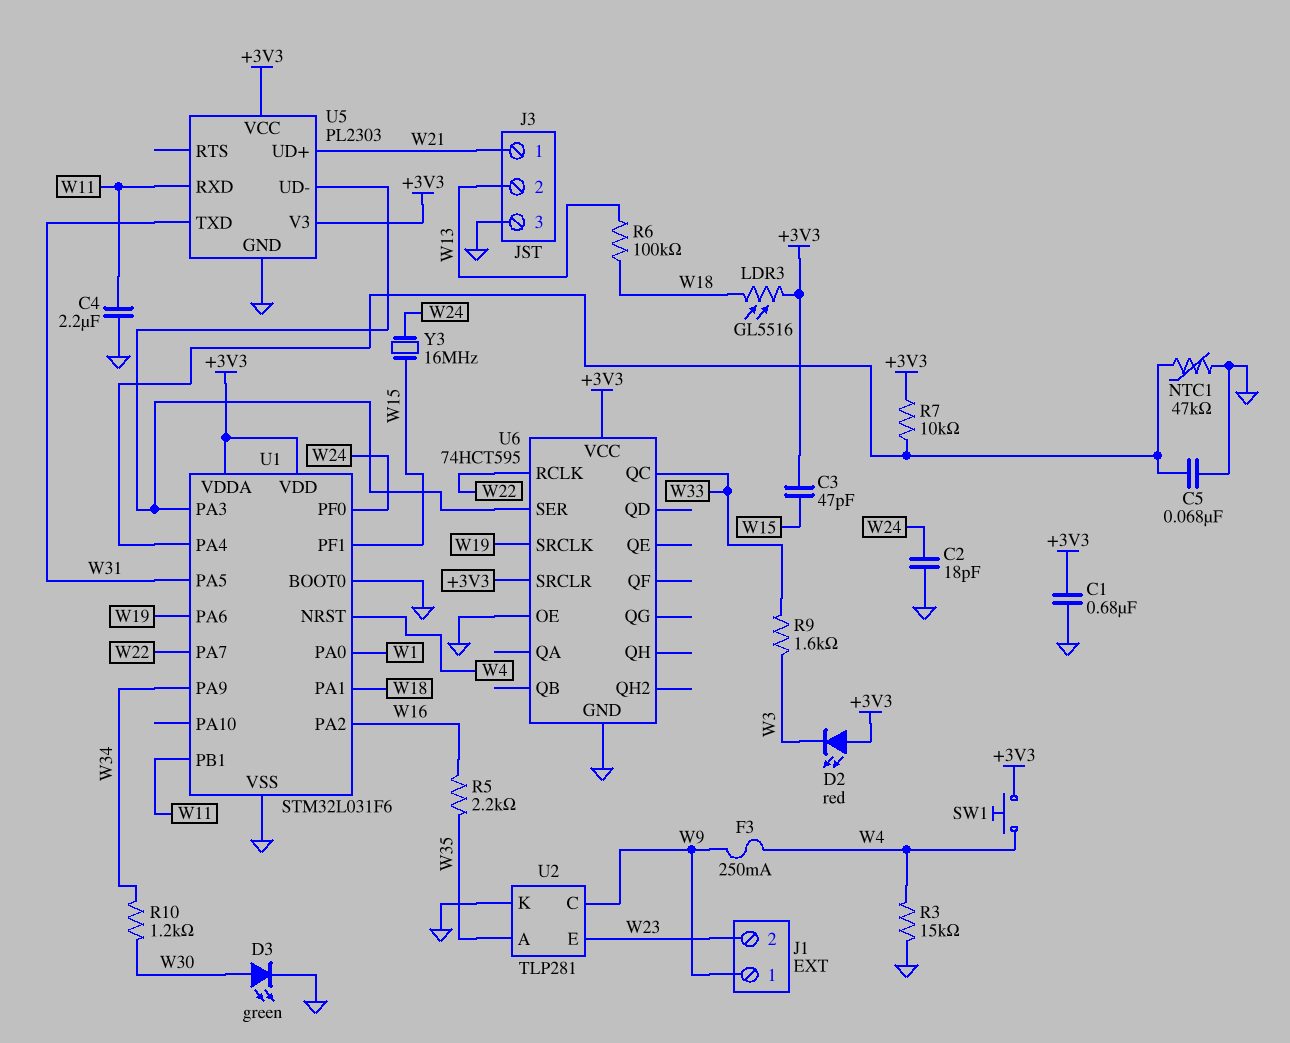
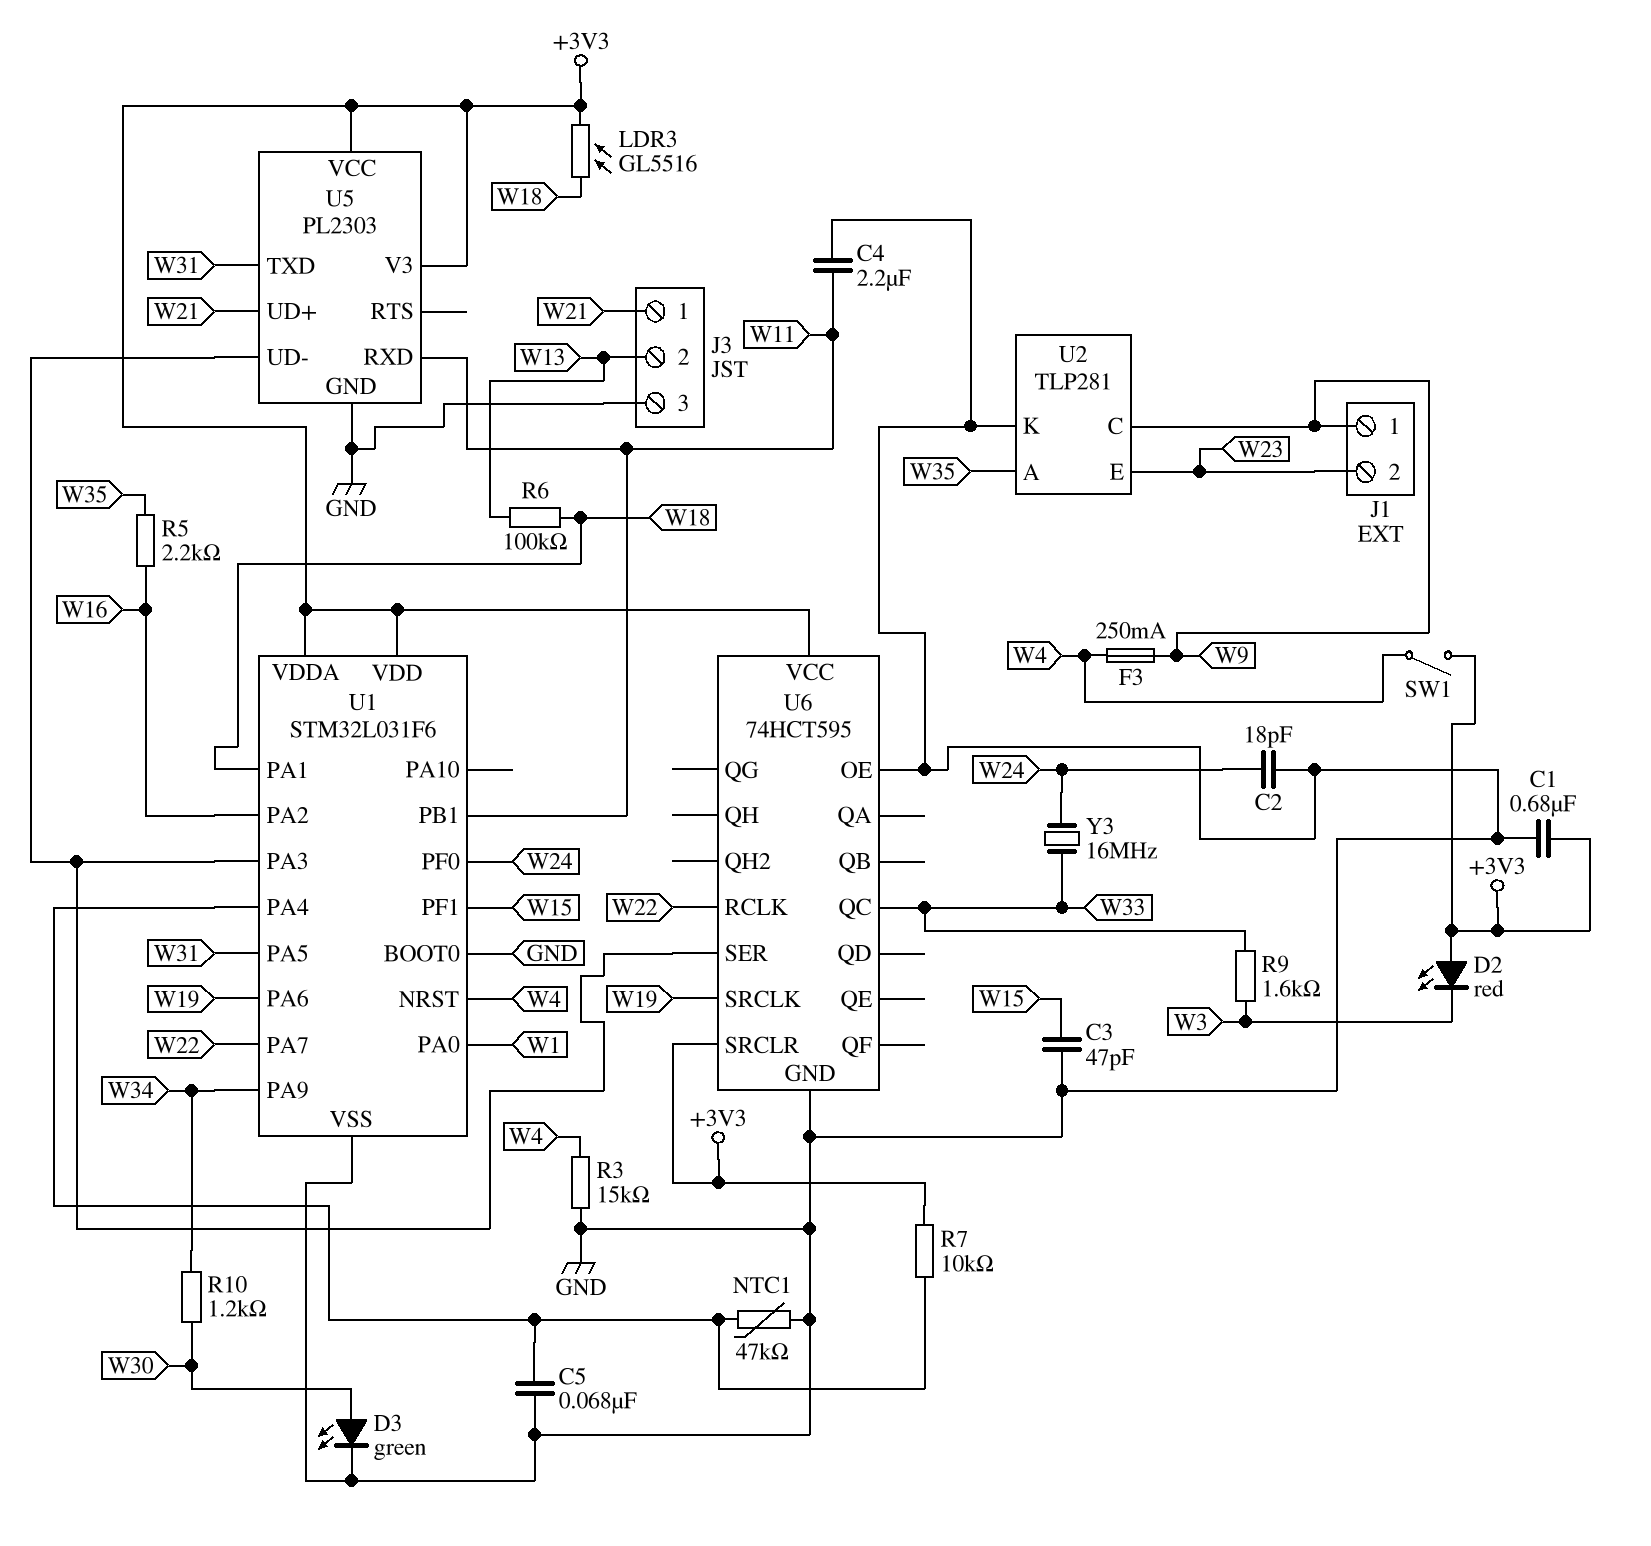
C3: 47pF (+3V3, W15) -> 47pF (GND, W15)
SW1: button (+3V3, W4) -> switch (+3V3, W4)
Y3: 16MHz (W15, W24) -> 16MHz (W24, W33)

